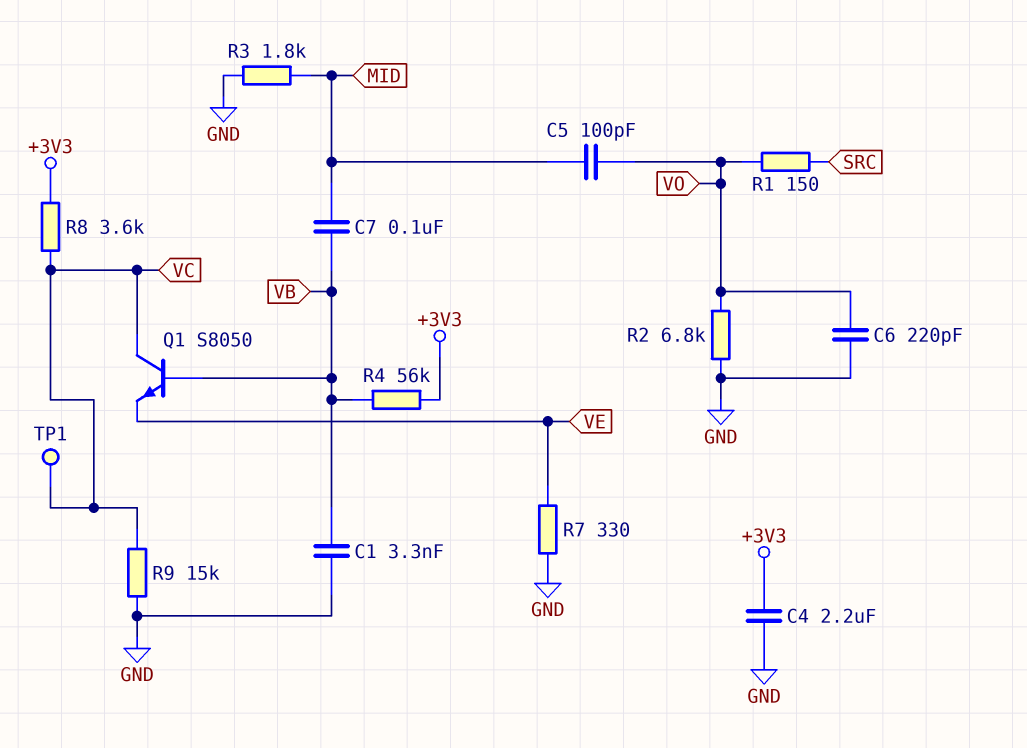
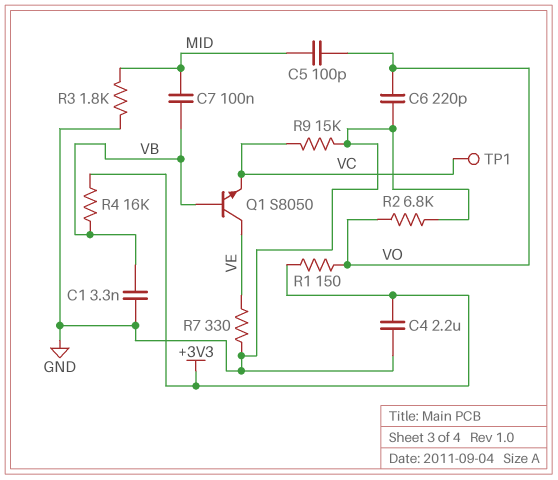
Q1: NPN S8050 (B VB, C VC, E VE) -> NPN S8050 (B VB, C VE, E VC)
R1: 150 (SRC, VO) -> 150 (+3V3, VO)
R4: 56k (+3V3, VB) -> 16k (+3V3, VB)
R8: 3.6k (+3V3, VC) -> none

